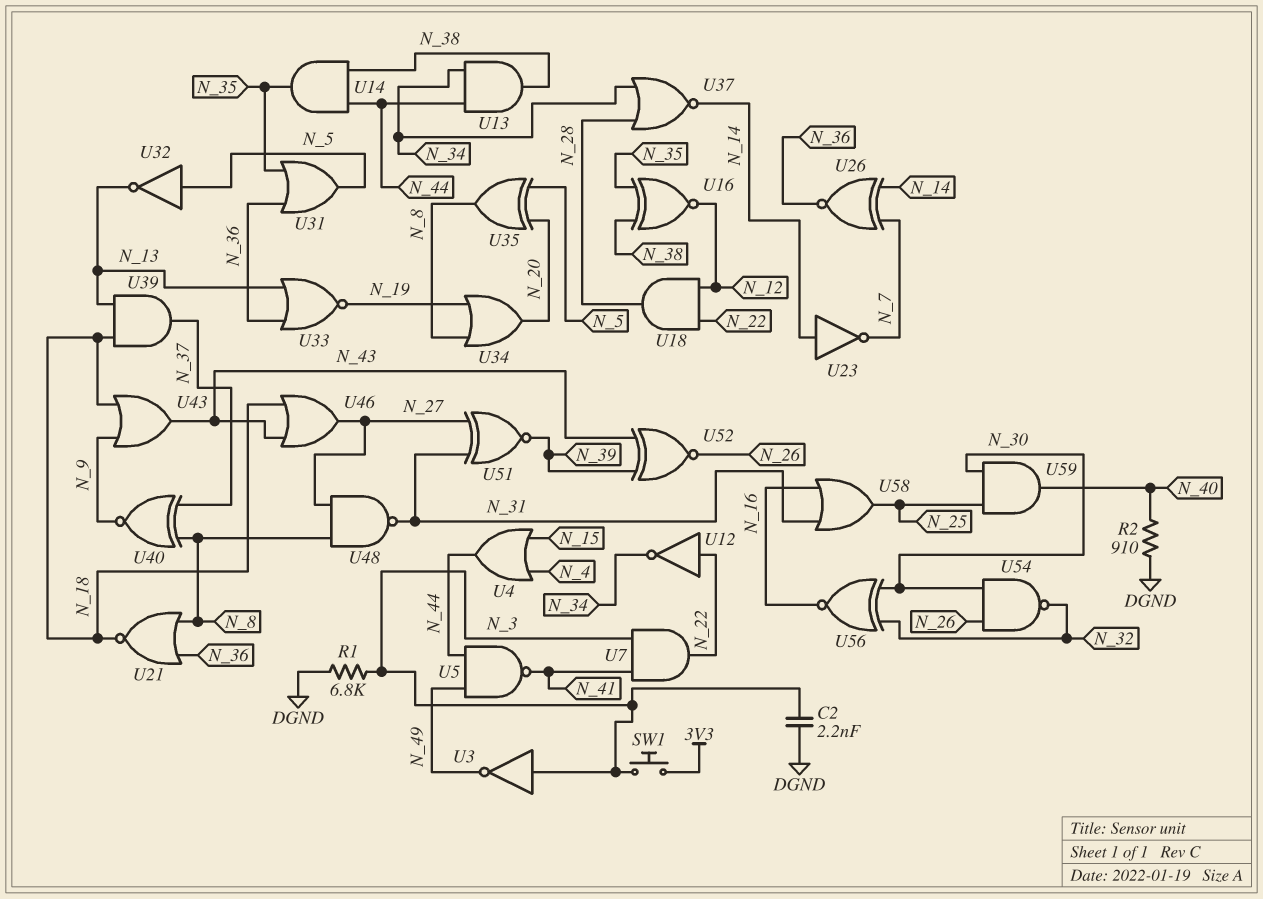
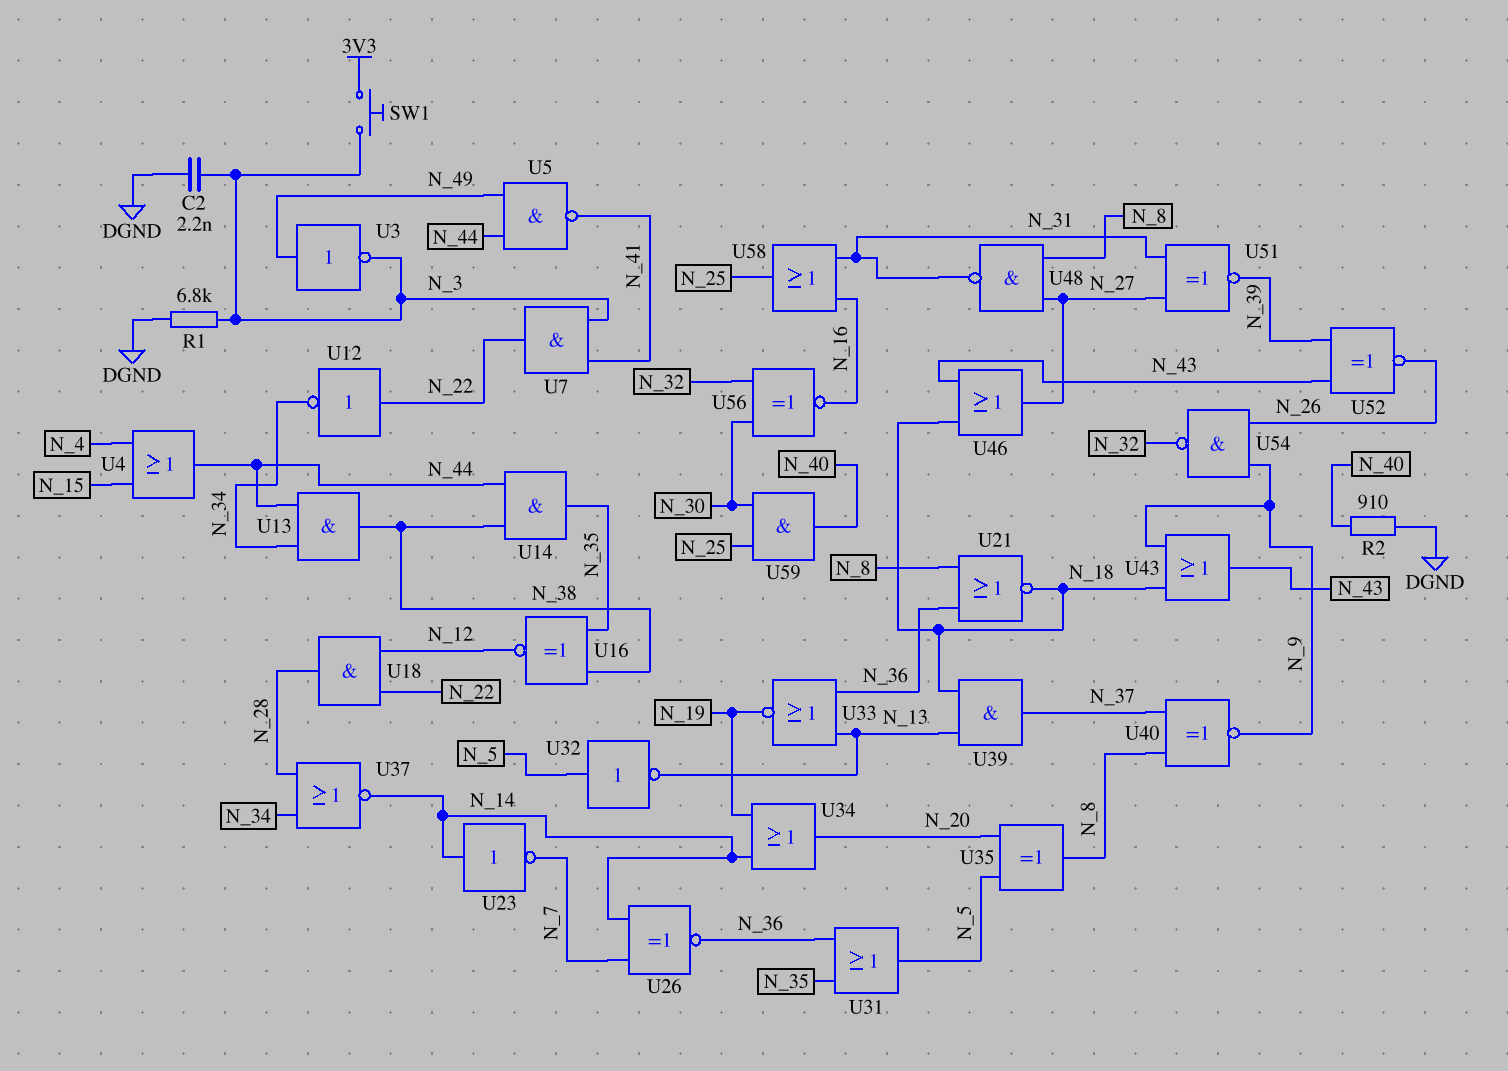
U3: NOT (in N_3, out N_49) -> NOT (in N_49, out N_3)
U34: OR (in N_8, in N_19, out N_20) -> OR (in N_14, in N_19, out N_20)
U54: NAND (in N_26, in N_30, out N_32) -> NAND (in N_9, in N_26, out N_32)

